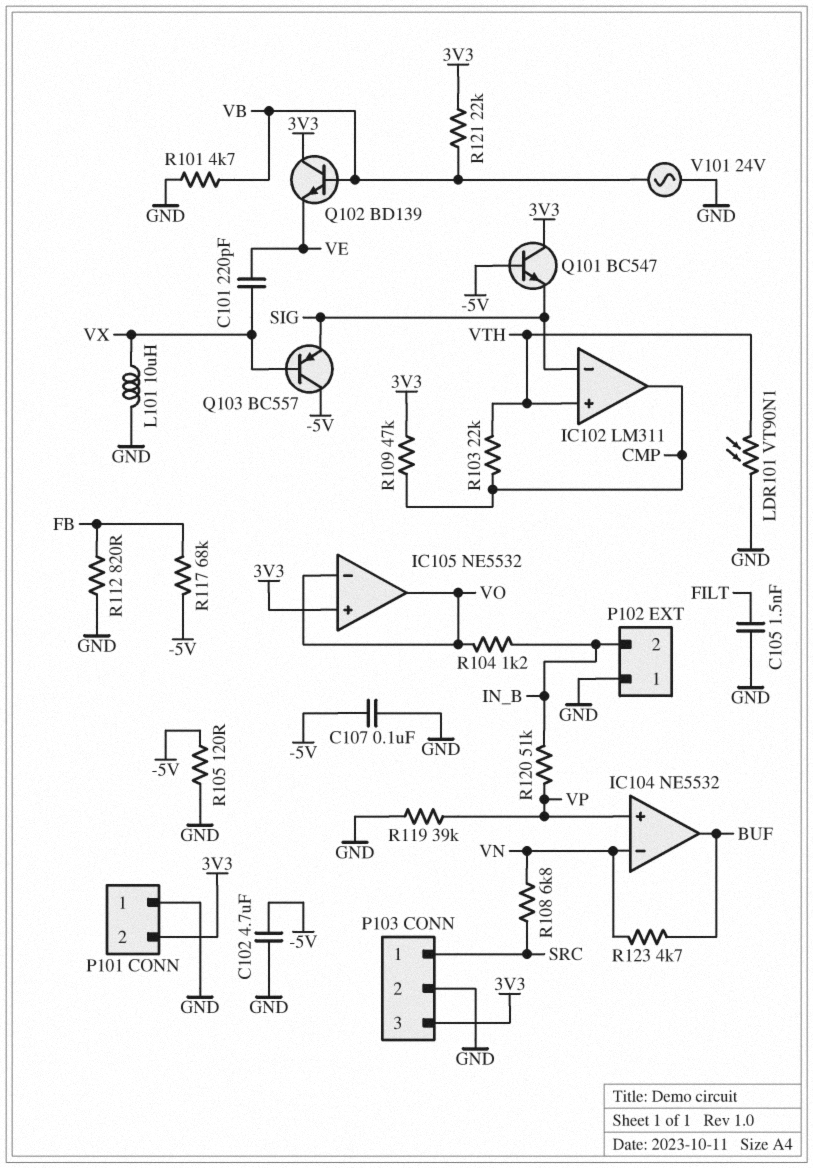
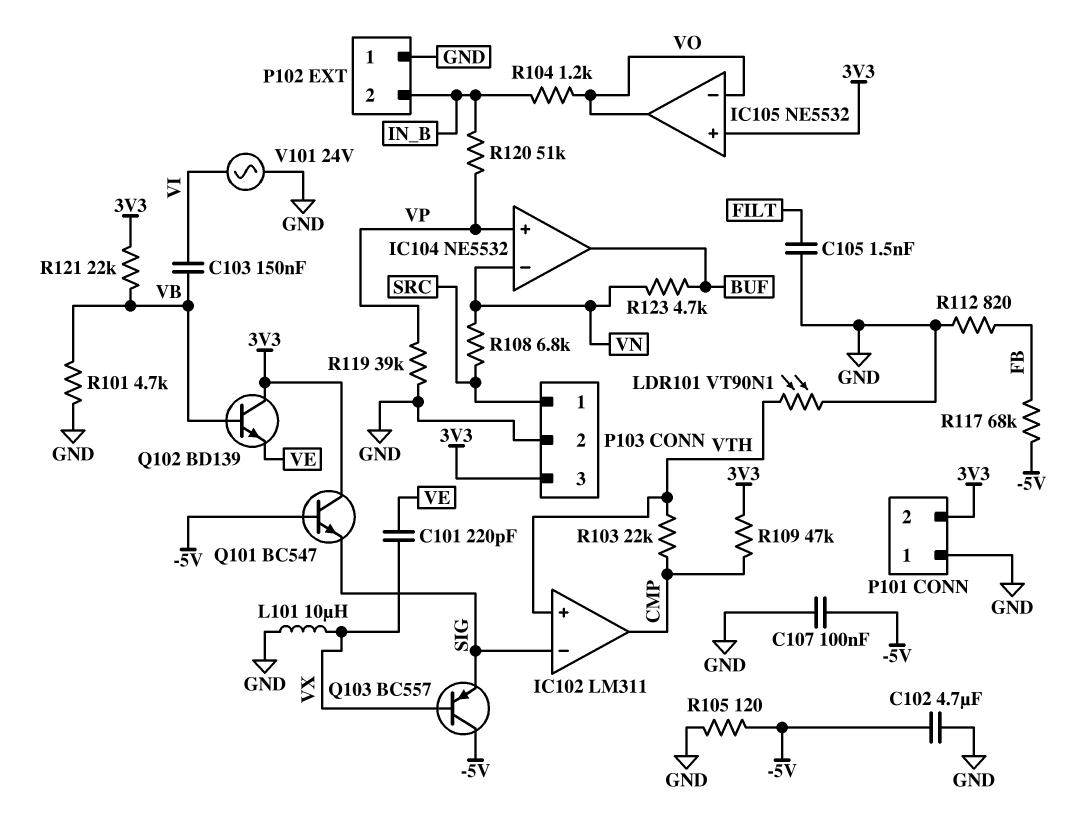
C103: none -> 150nF (VB, VI)
V101: AC 24V (GND, VB) -> AC 24V (GND, VI)

